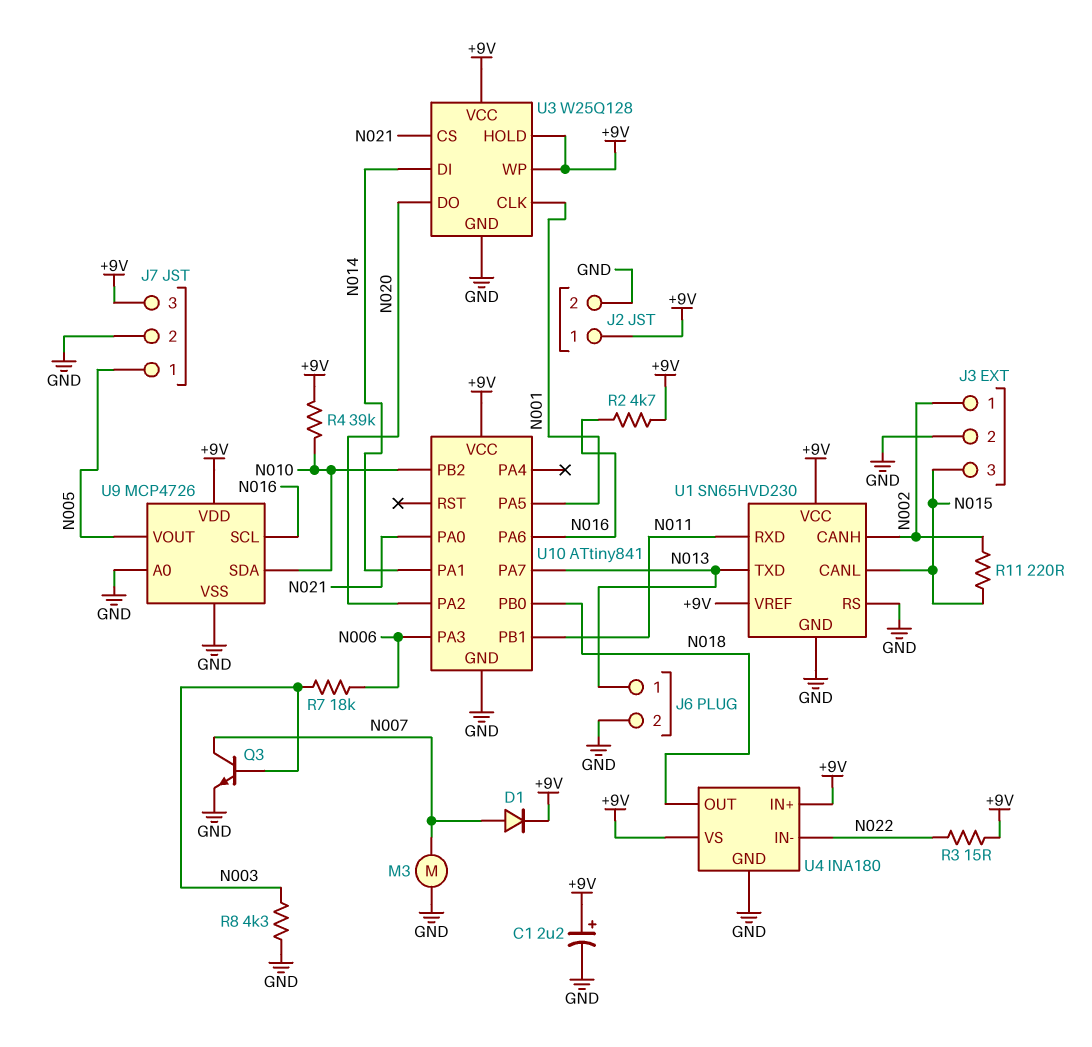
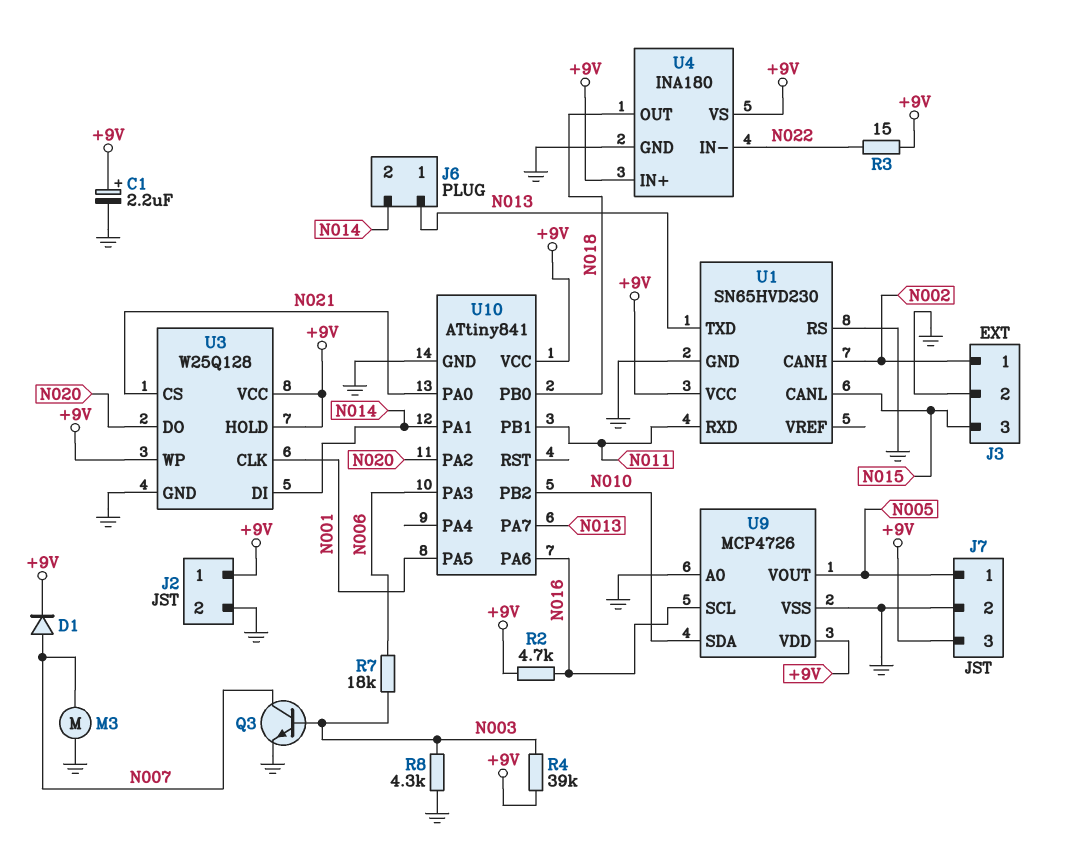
J6 pin 2: GND -> N014
R4: 39k (+9V, N010) -> 39k (+9V, N003)
R11: 220 (N002, N015) -> none
U1 pin VREF: +9V -> none

